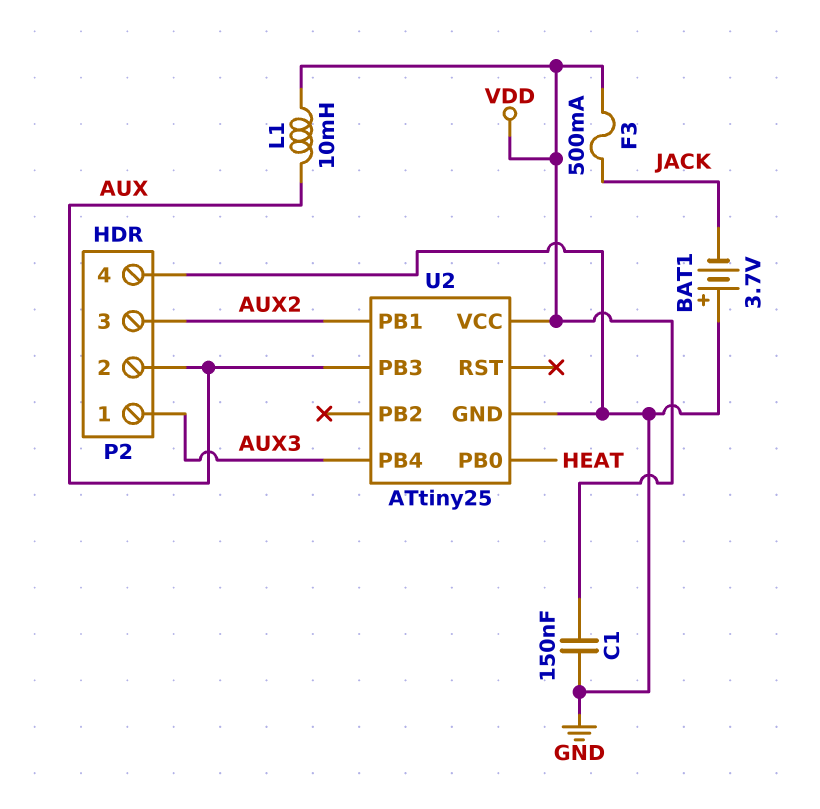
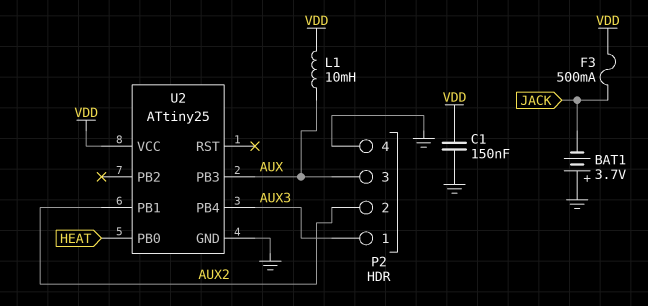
P2 pin 2: AUX -> AUX2
P2 pin 3: AUX2 -> AUX

